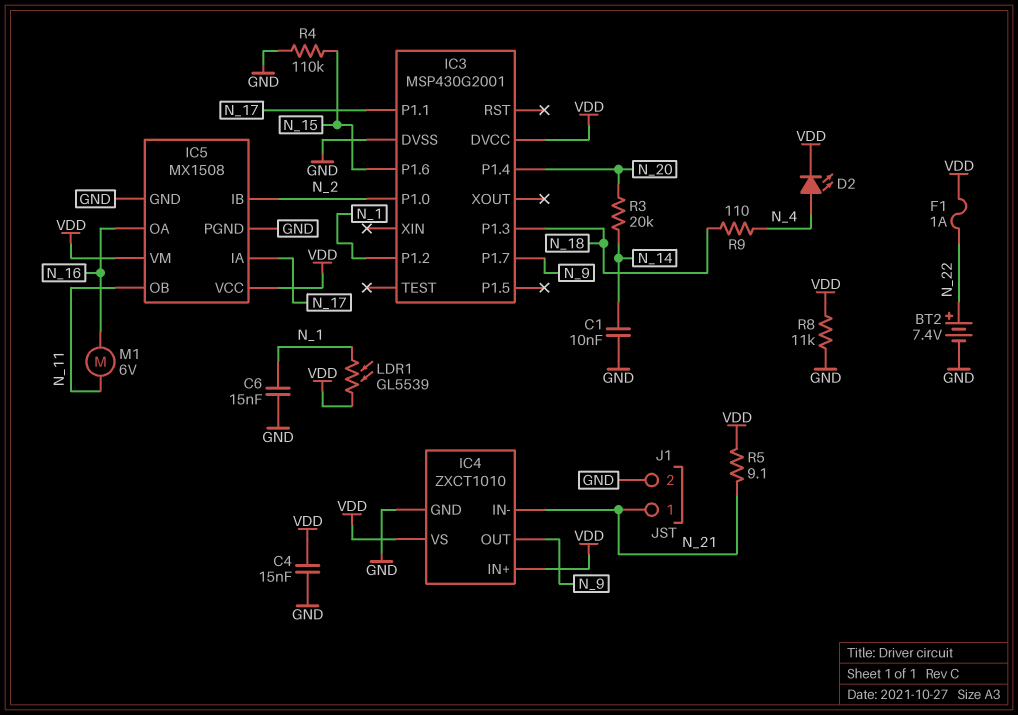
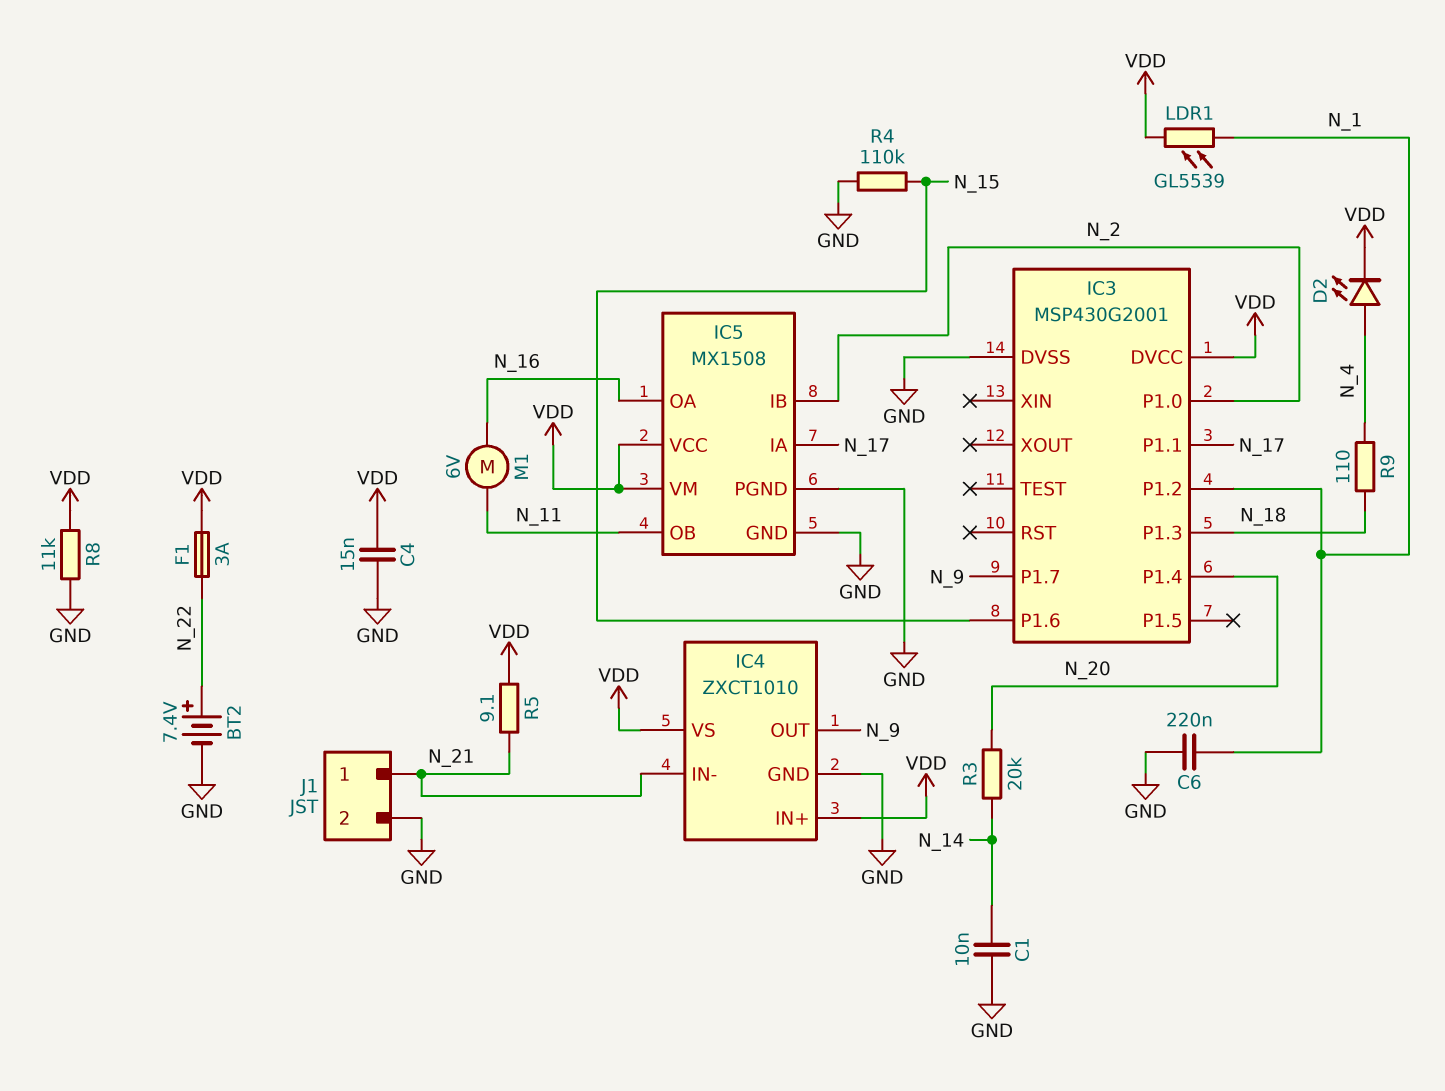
C6: 15nF (GND, N_1) -> 220nF (GND, N_1)
F1: 1A (N_22, VDD) -> 3A (N_22, VDD)

